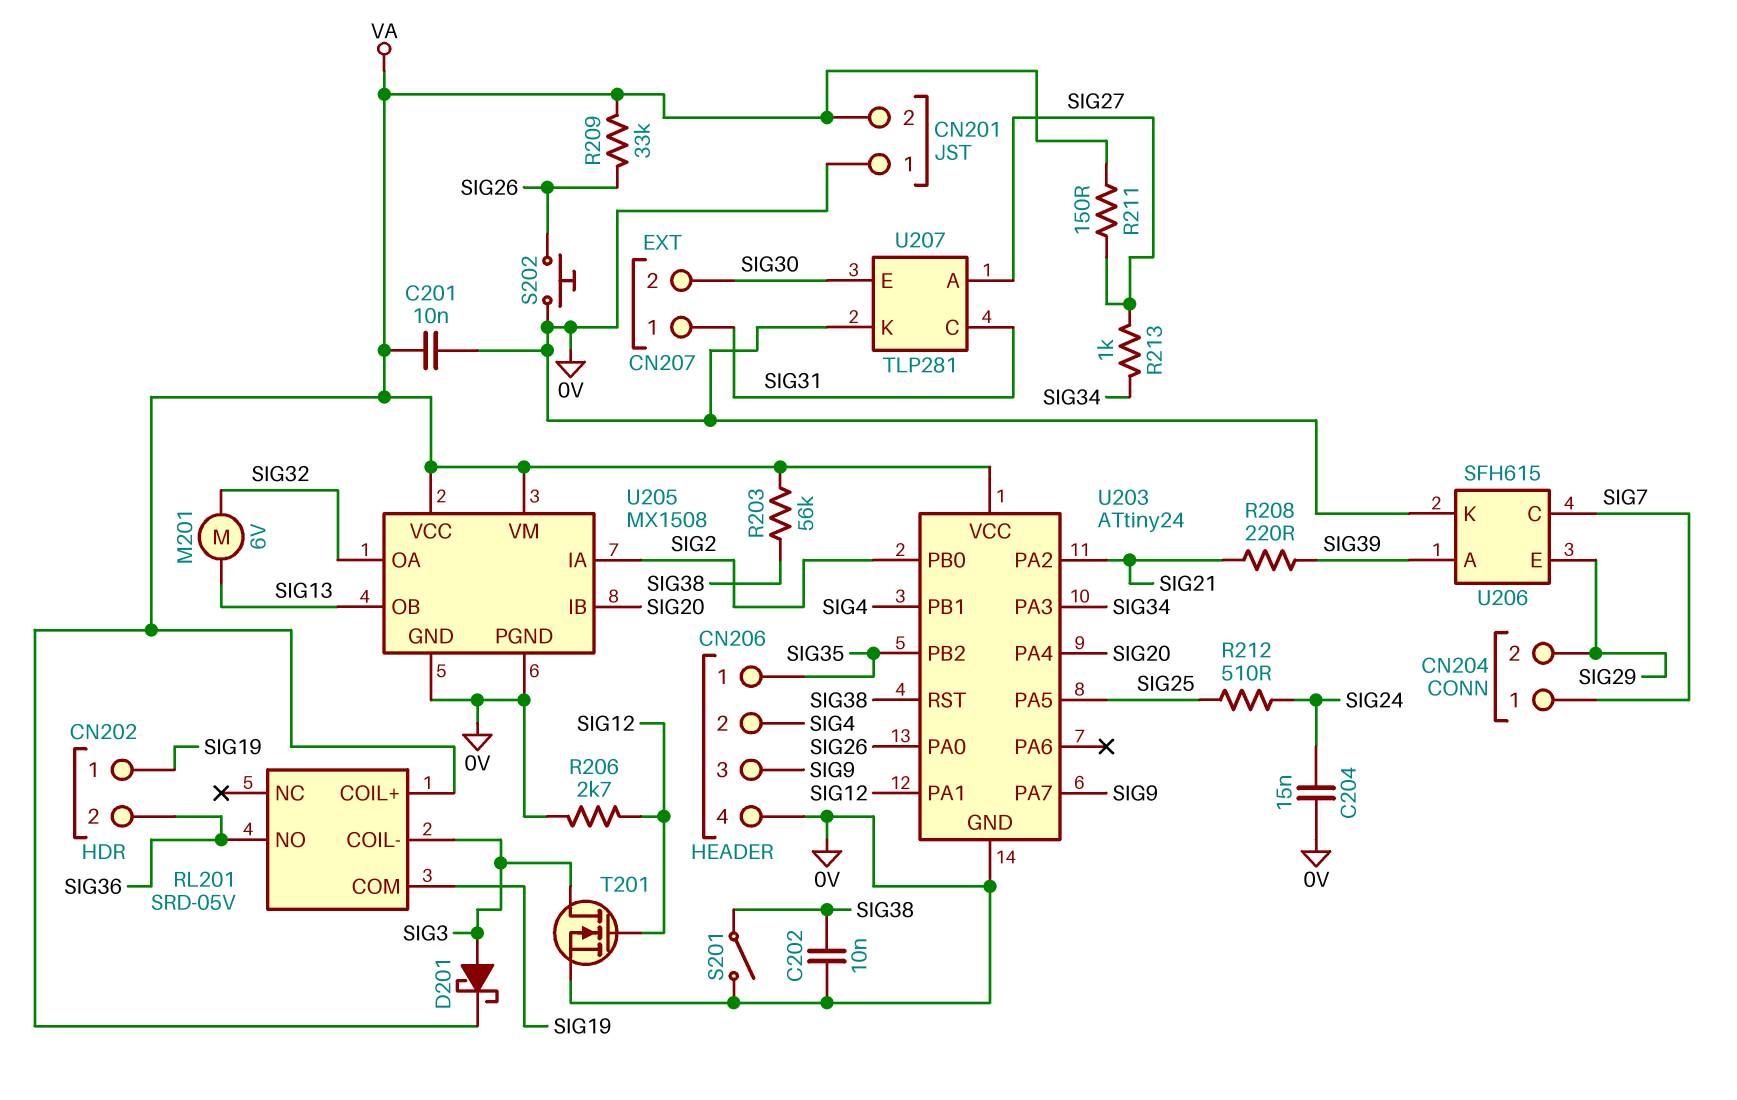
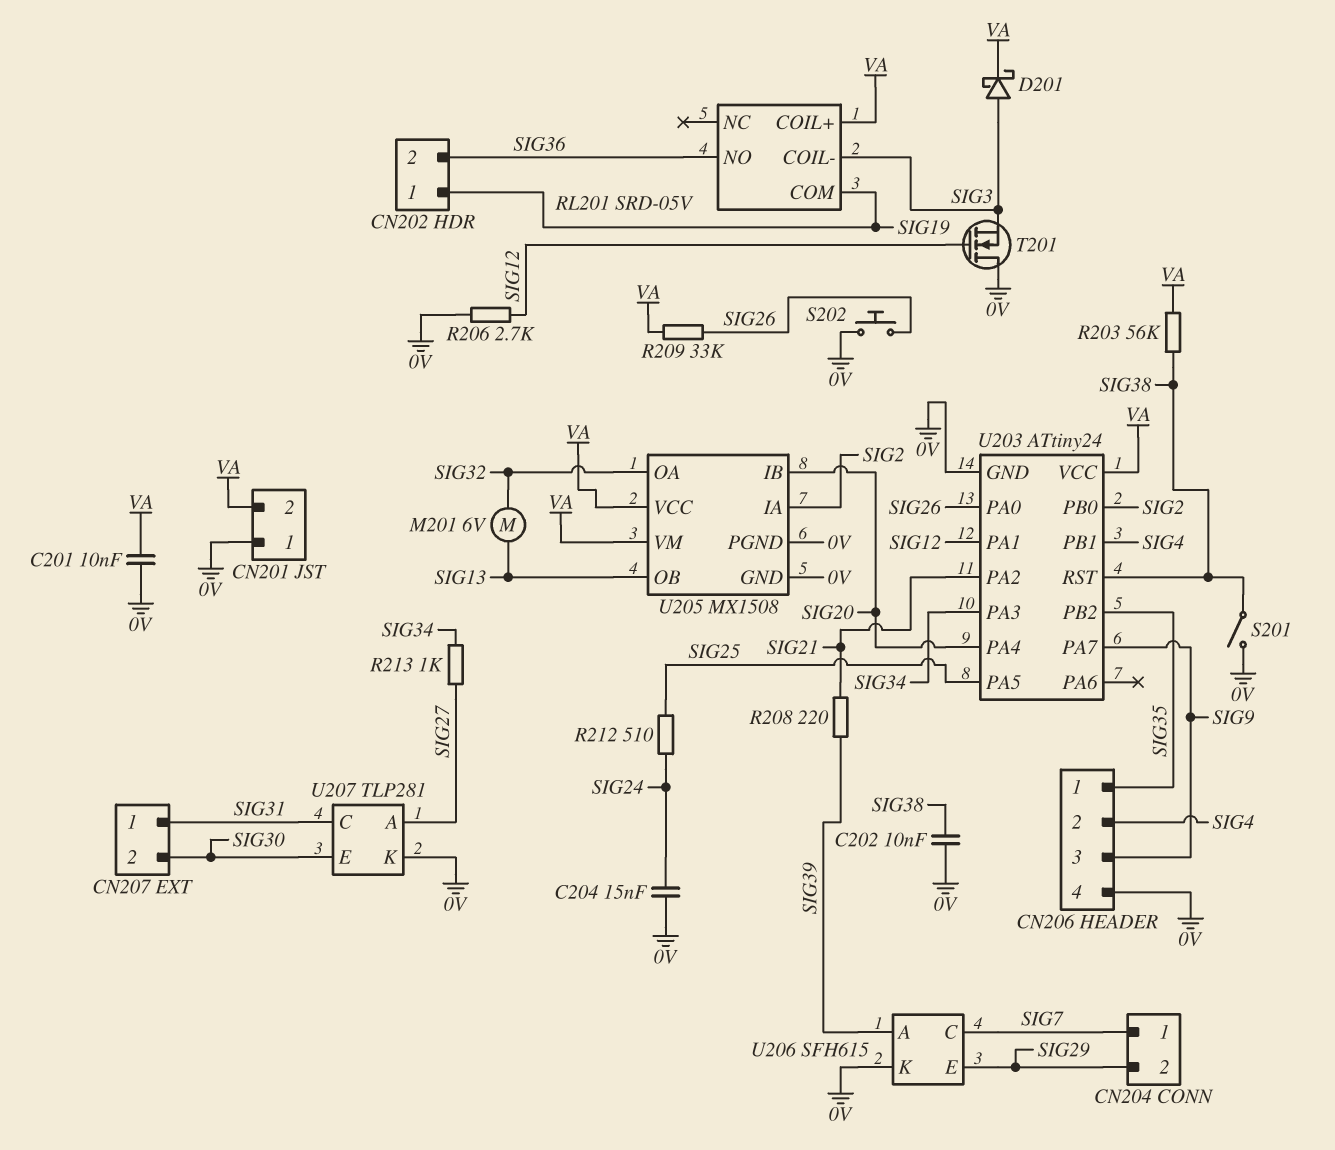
R211: 150 (SIG27, VA) -> none
T201: NMOS (G SIG12, D SIG3, S 0V) -> NMOS (G SIG12, D 0V, S SIG3)

